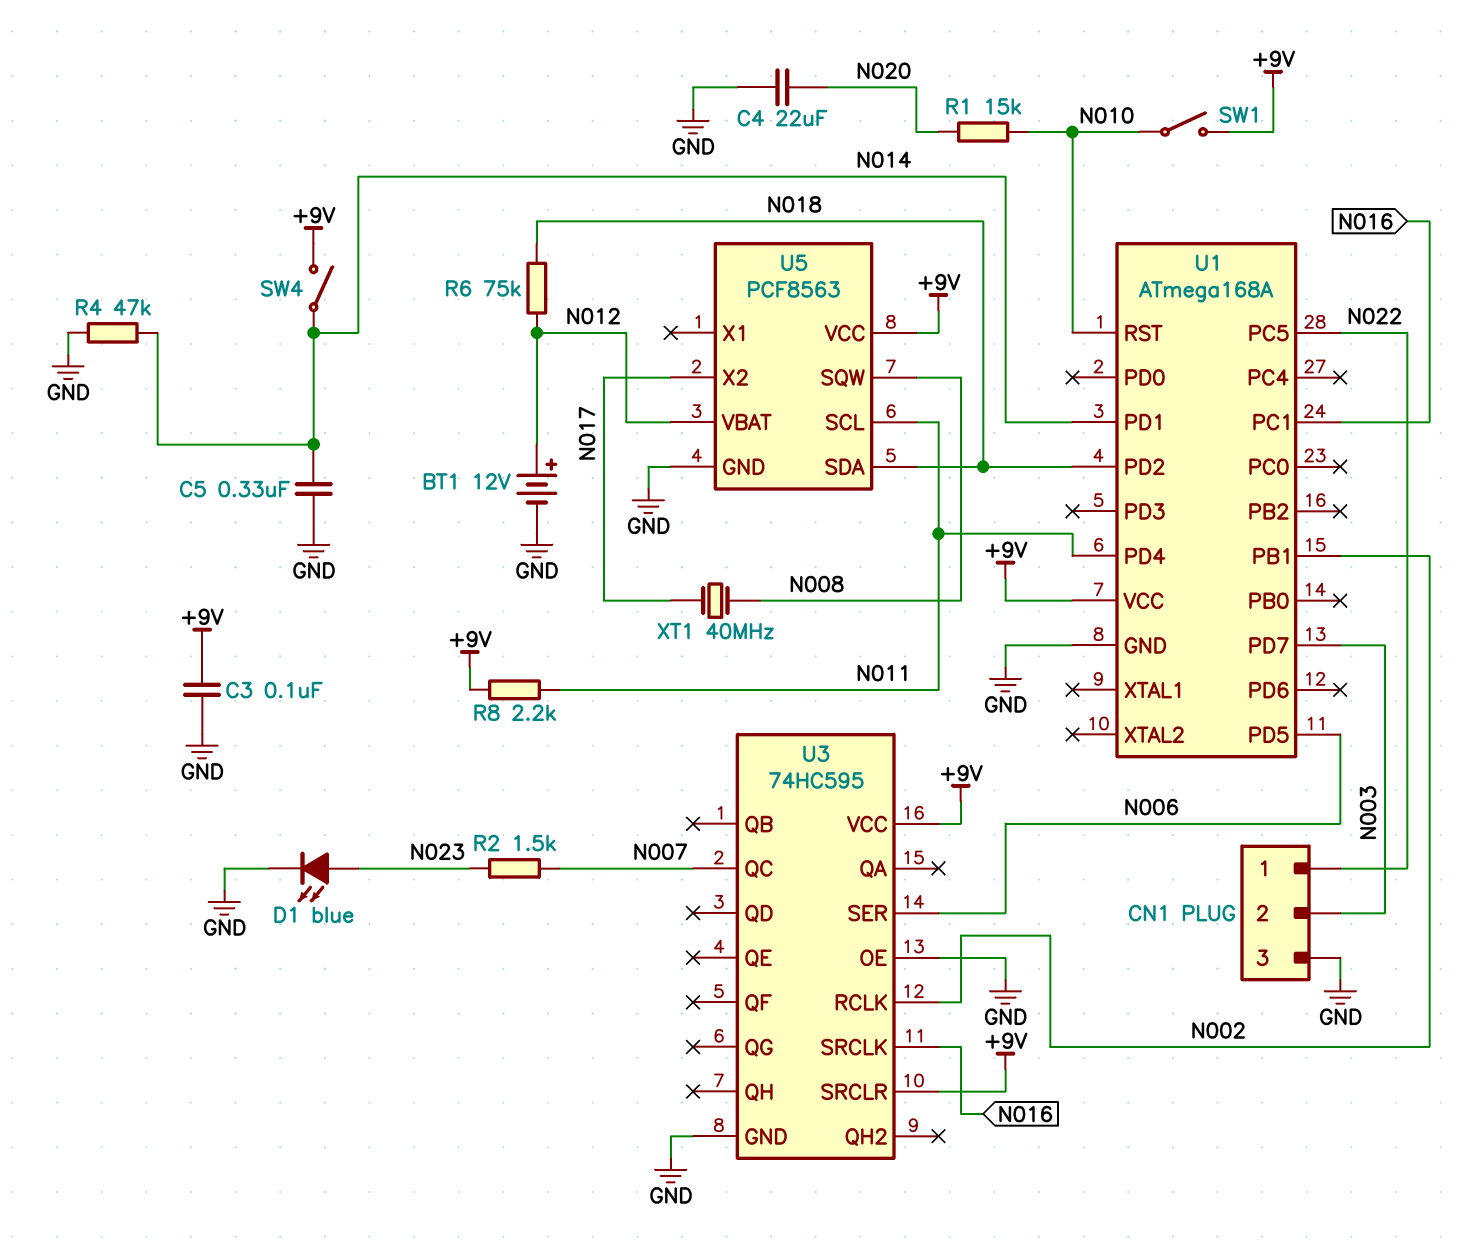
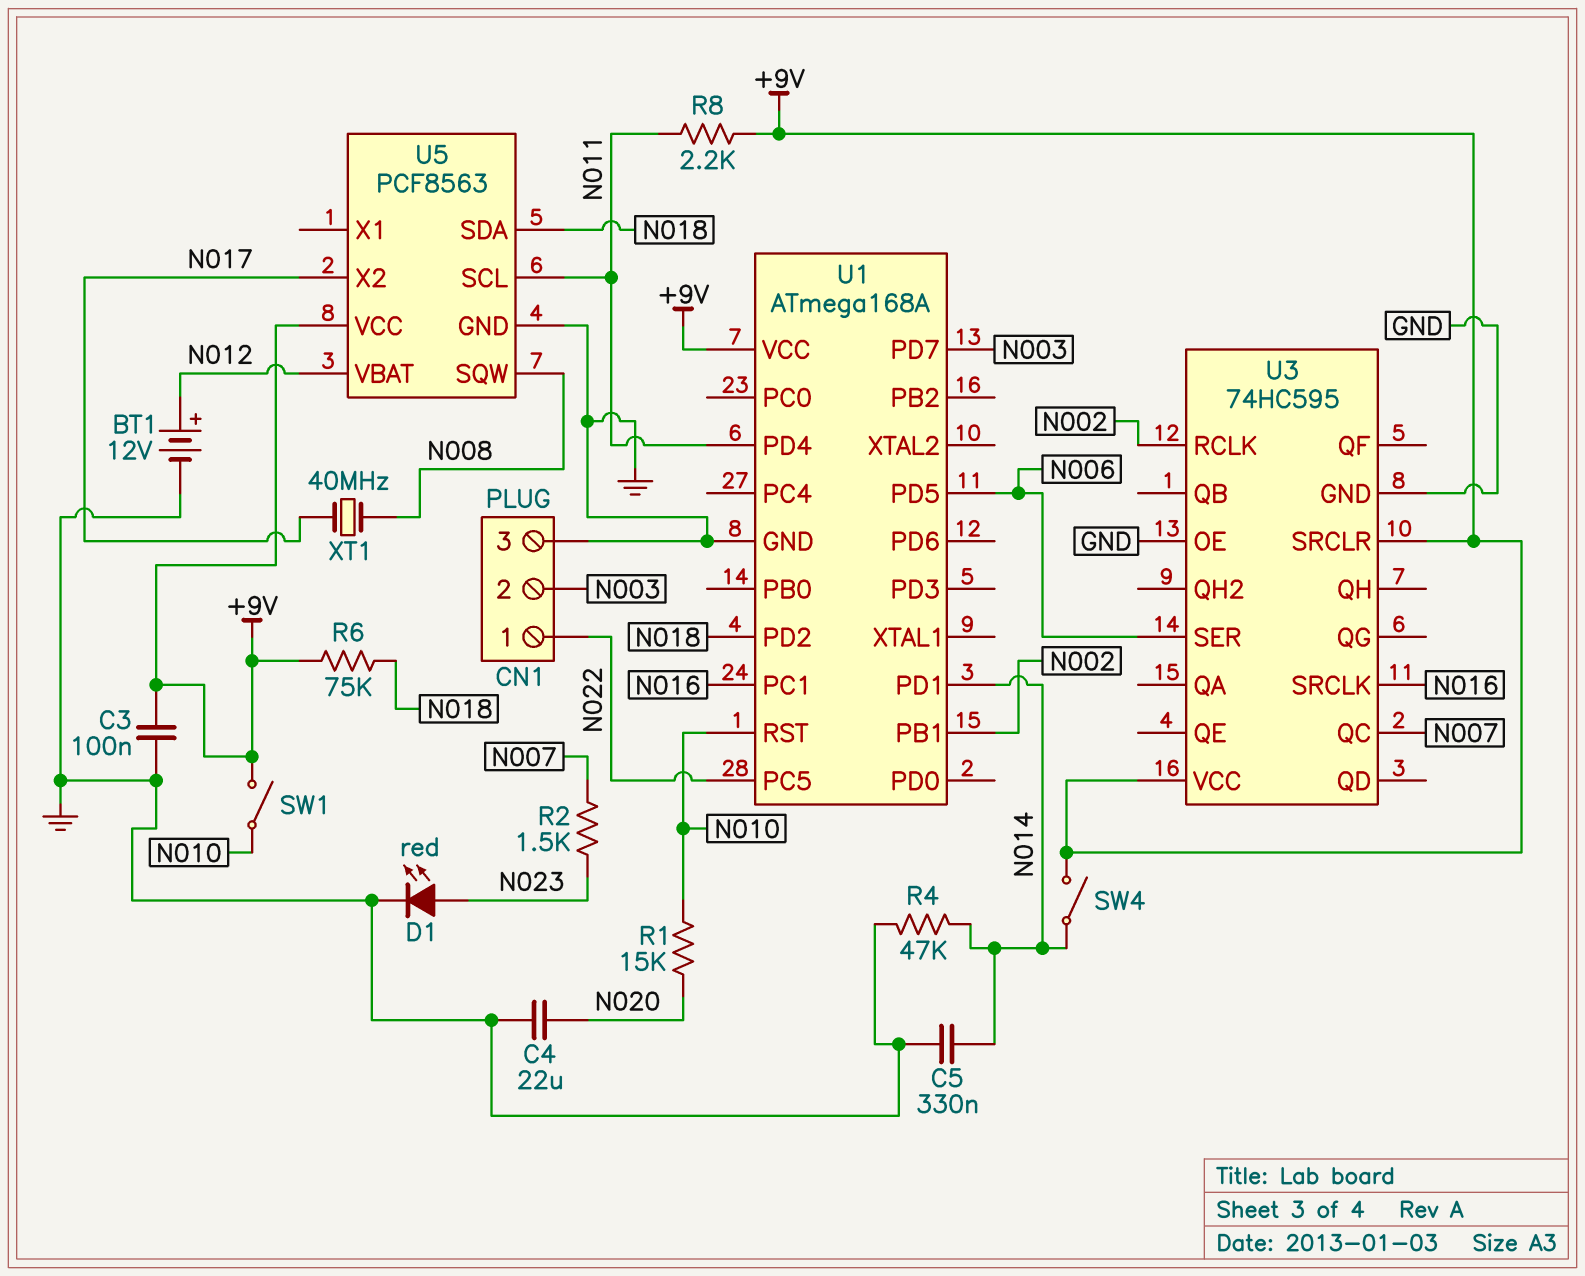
D1: LED blue (A N023, K GND) -> LED red (A N023, K GND)
R6: 75k (N012, N018) -> 75k (+9V, N018)

